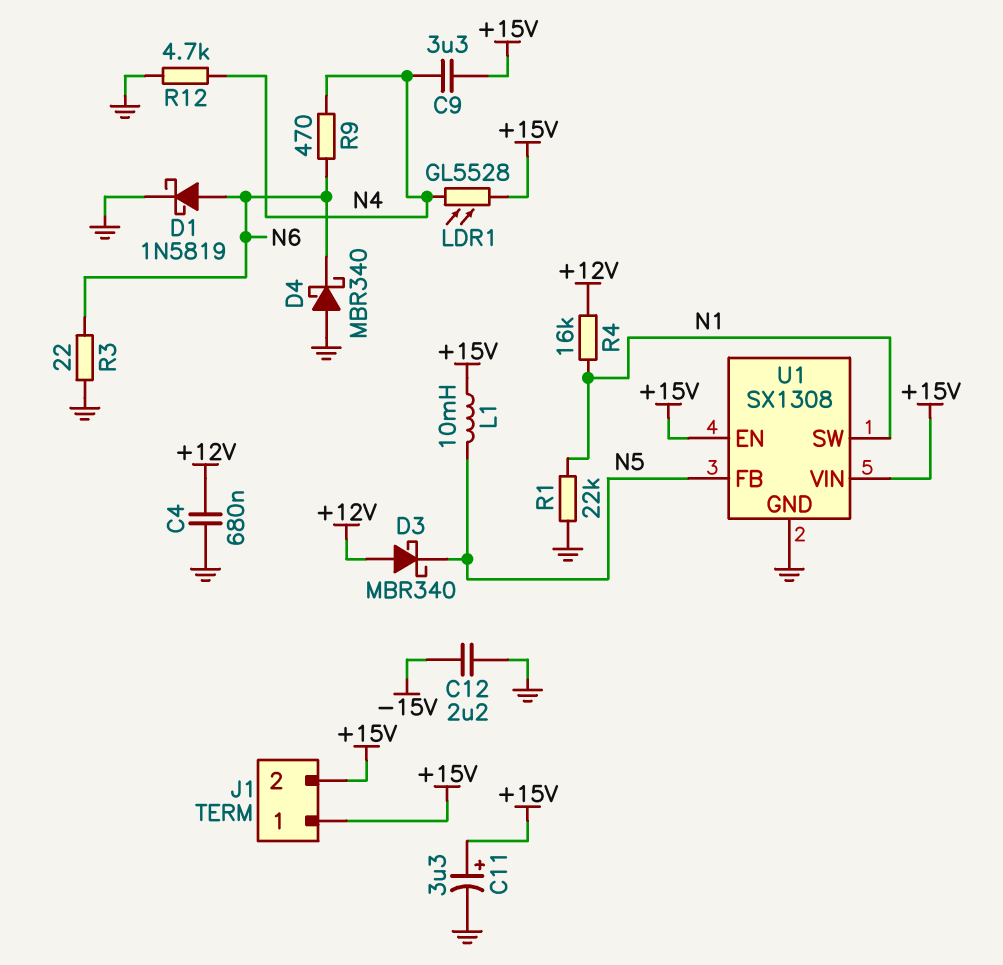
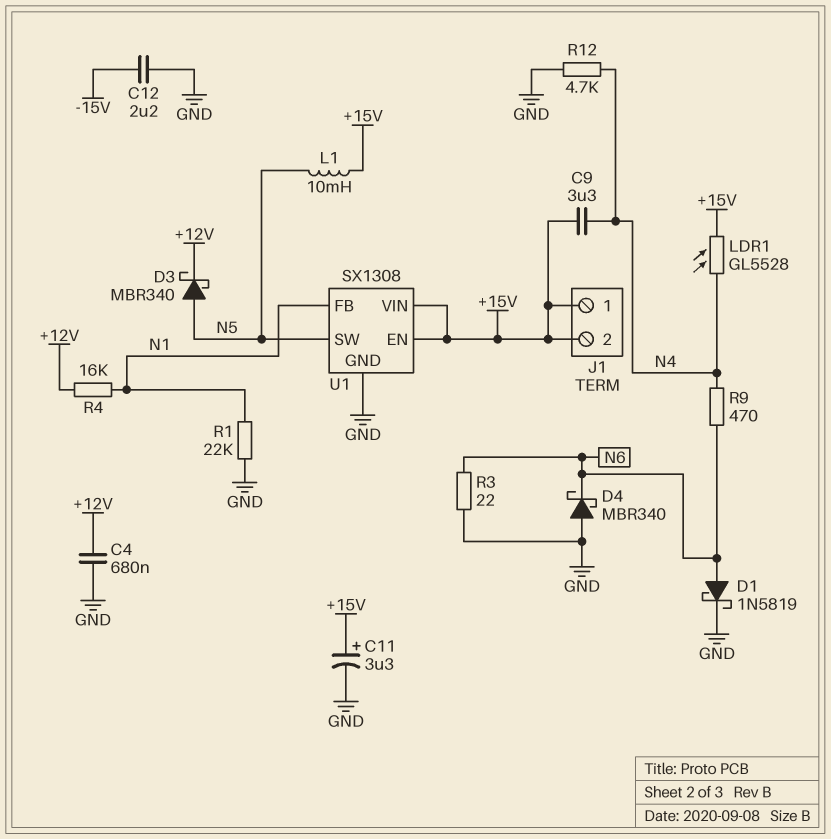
D3: schottky MBR340 (A +12V, K N5) -> schottky MBR340 (A N5, K +12V)
U1 pin FB: N5 -> N1
U1 pin SW: N1 -> N5

